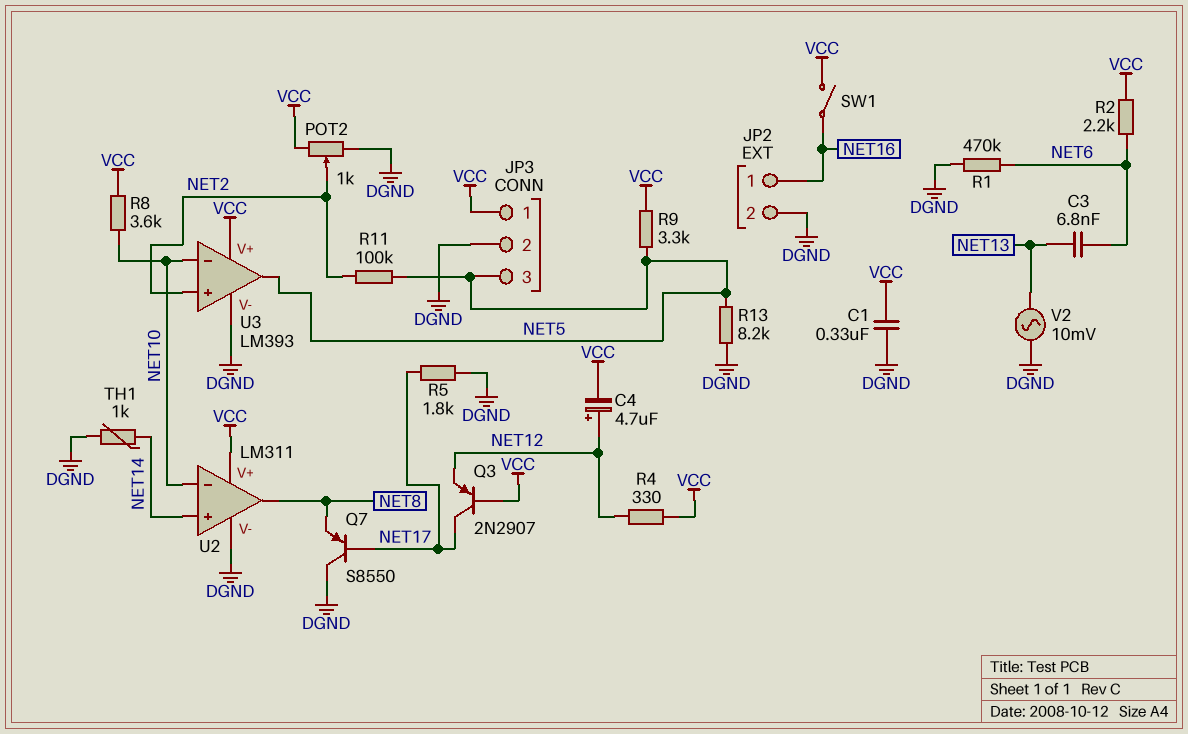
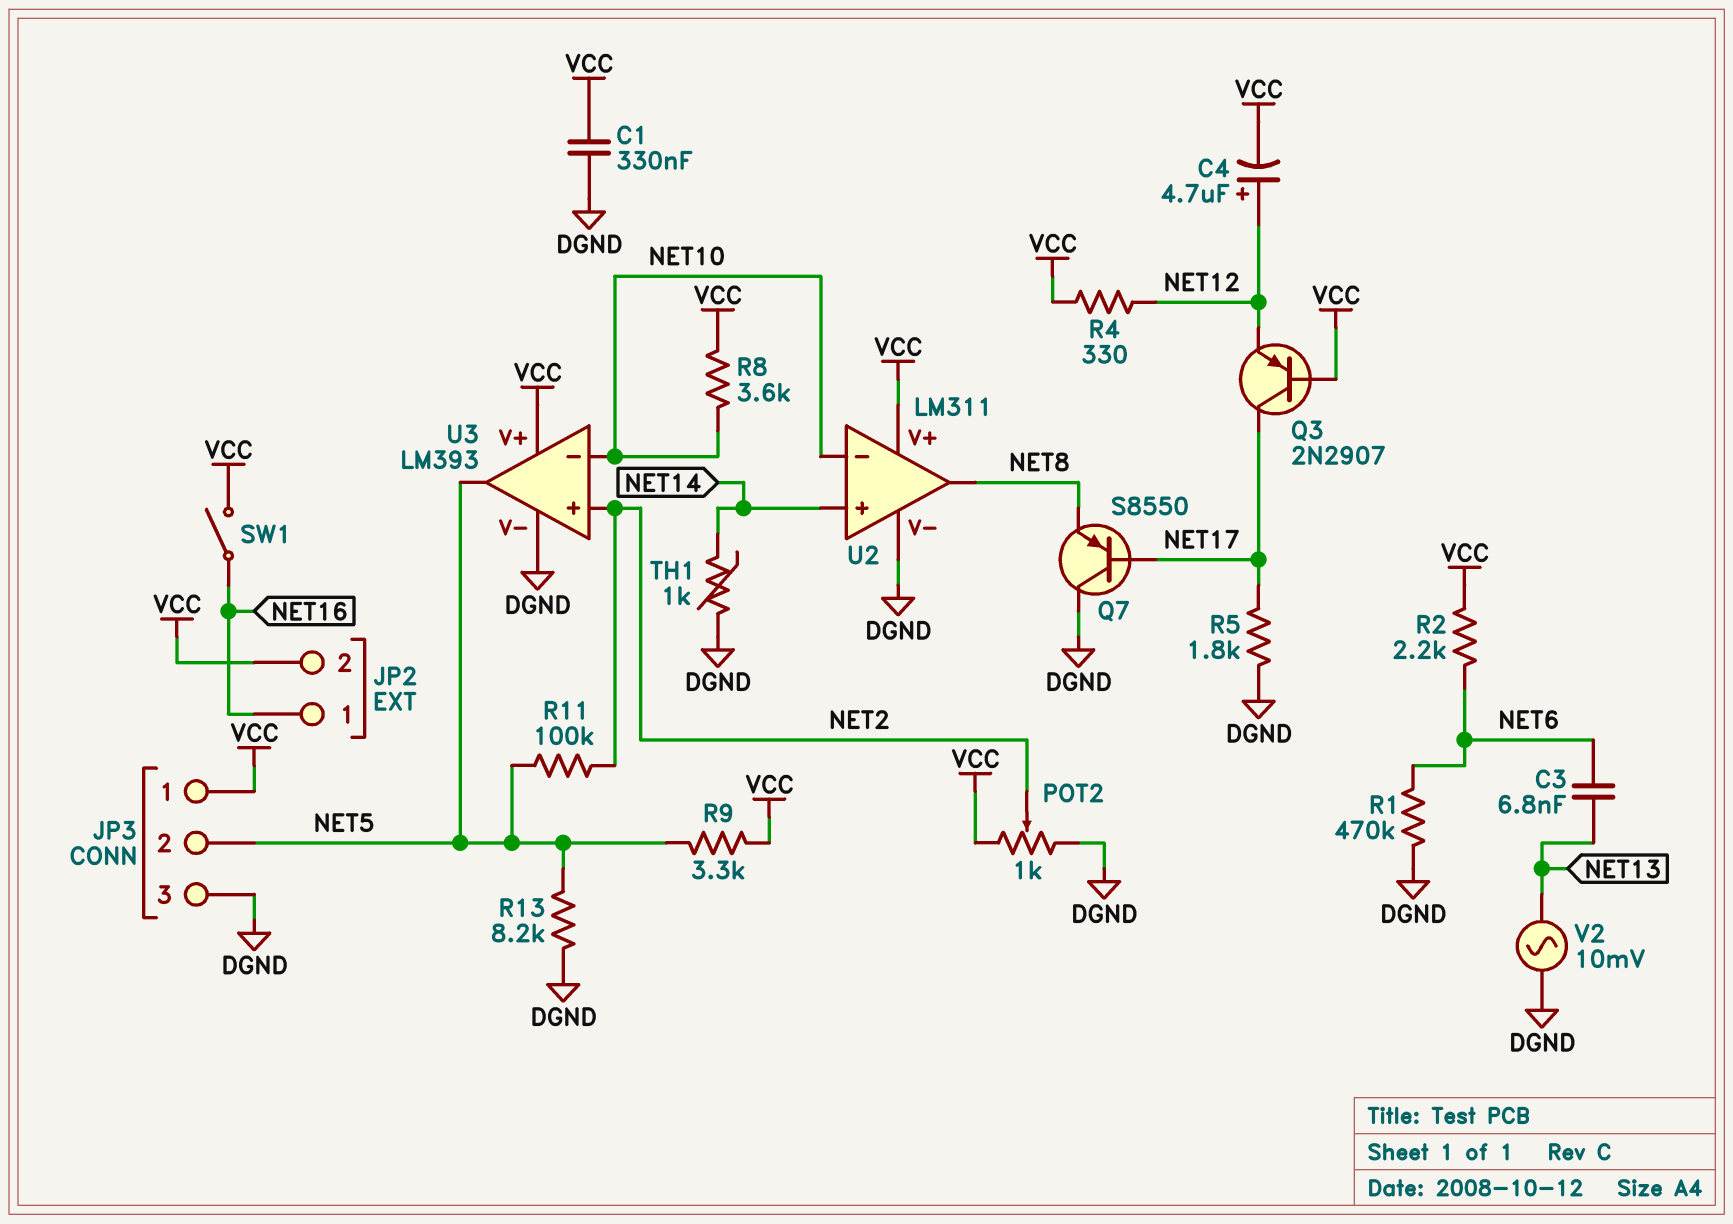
JP2 pin 2: DGND -> VCC
JP3 pin 2: DGND -> NET5
JP3 pin 3: NET5 -> DGND

